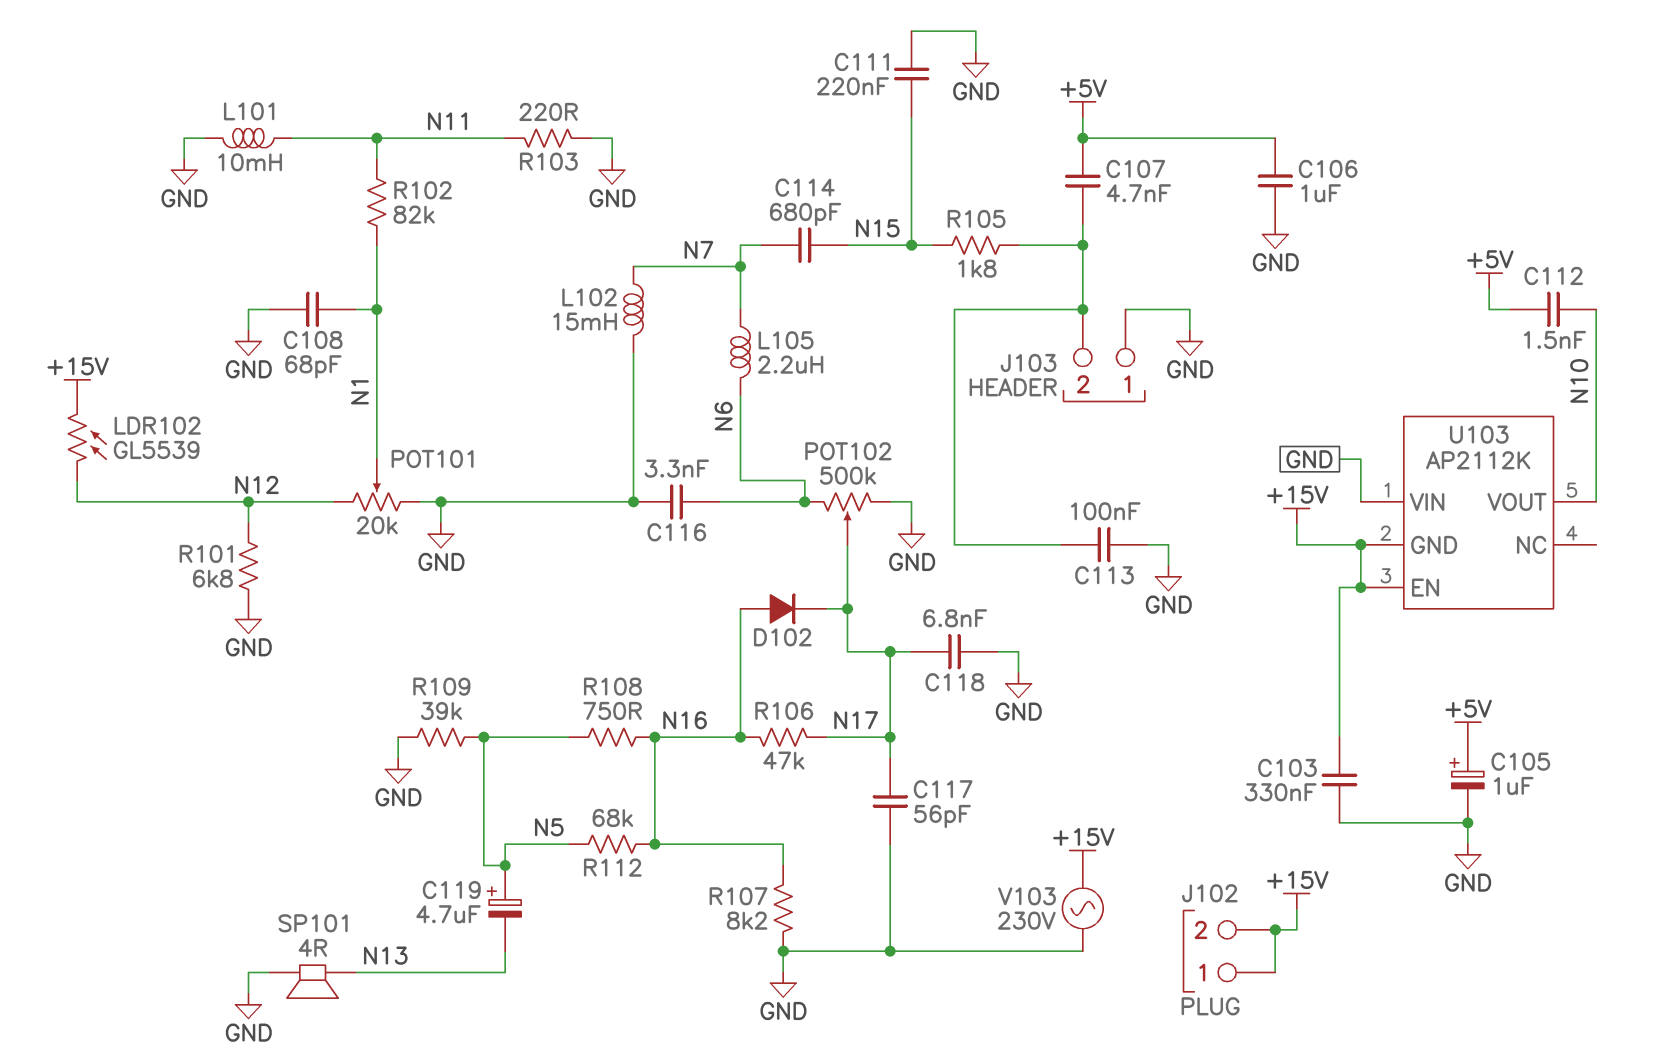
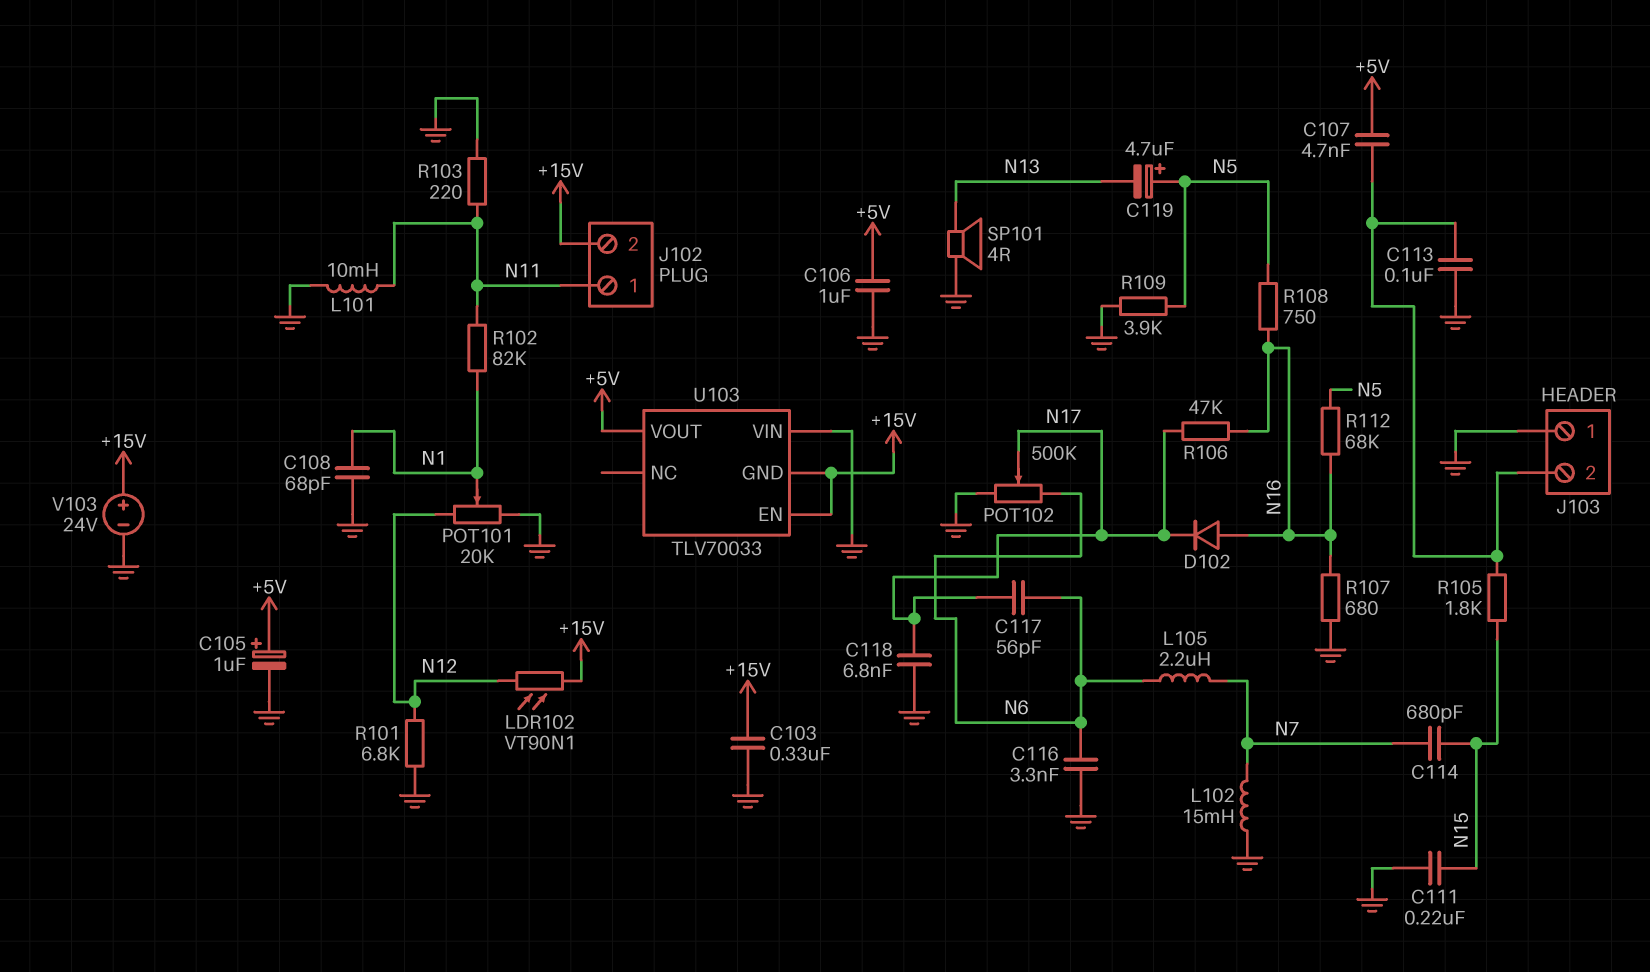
C112: 1.5nF (+5V, N10) -> none
C117: 56pF (GND, N17) -> 56pF (N6, N17)
J102 pin 1: +15V -> N11
LDR102: GL5539 (+15V, N12) -> VT90N1 (+15V, N12)
R107: 8.2k (GND, N16) -> 680 (GND, N16)
R109: 39k (GND, N5) -> 3.9k (GND, N5)
U103: AP2112K -> TLV70033
U103 pin VOUT: N10 -> +5V
V103: AC 230V (+15V, GND) -> 24V (plus +15V, minus GND)

